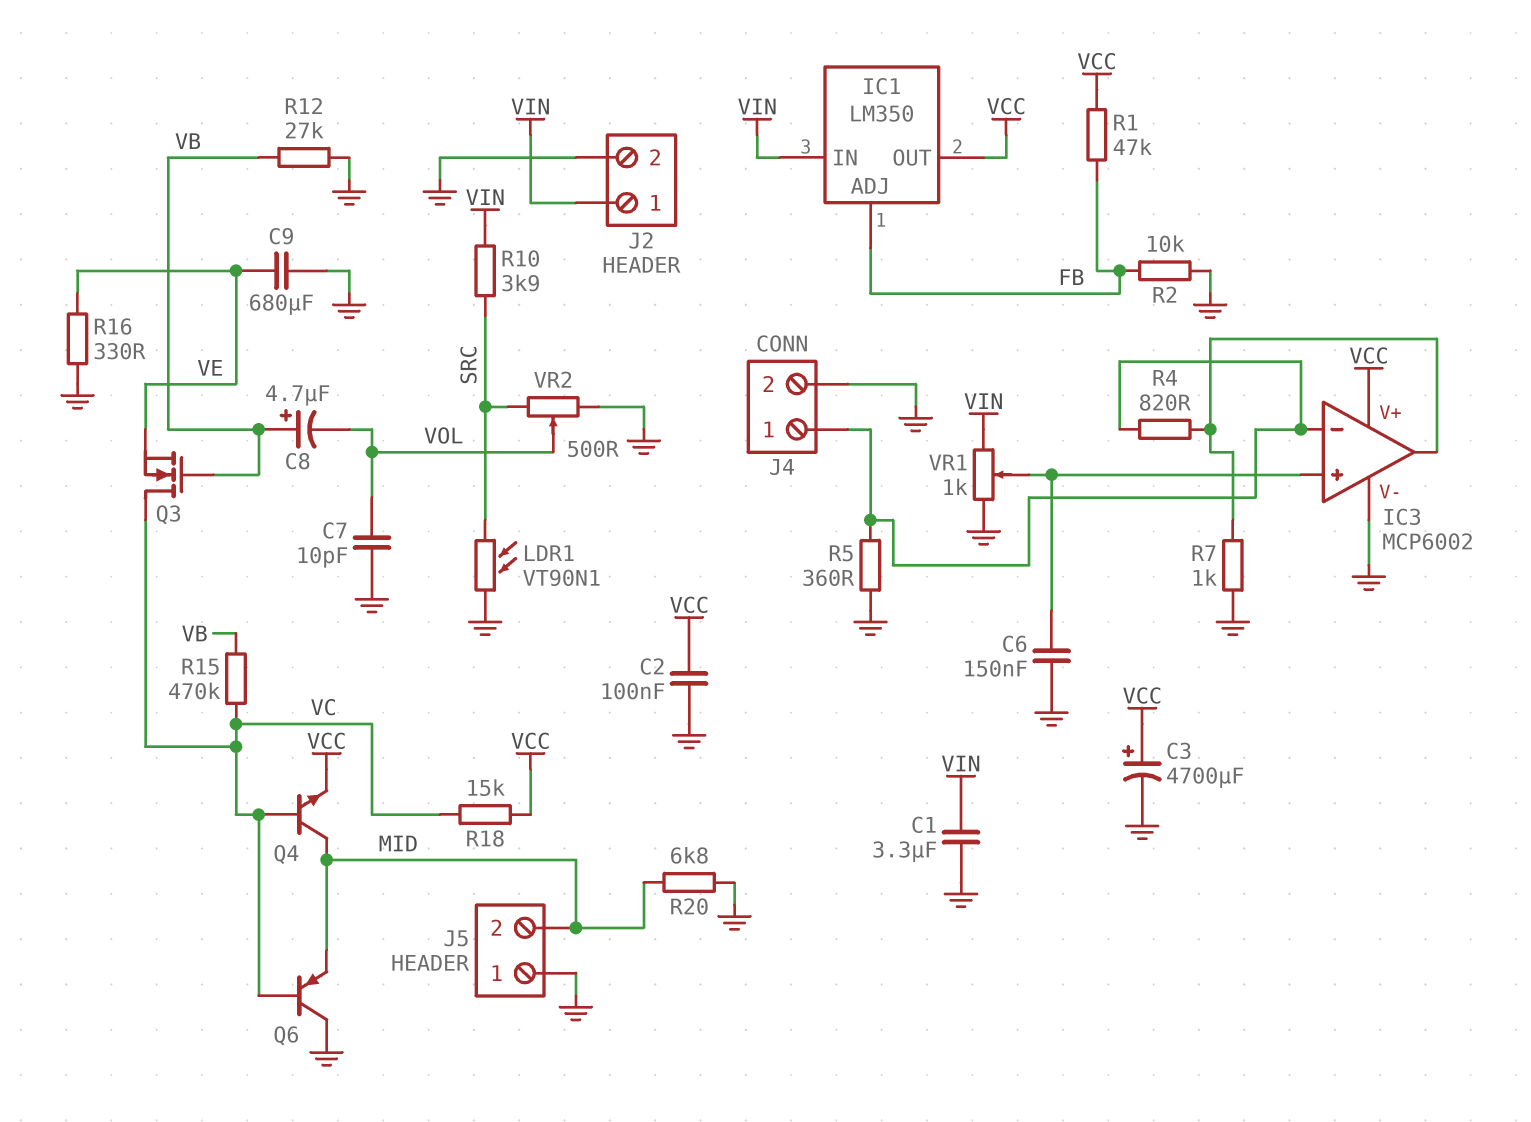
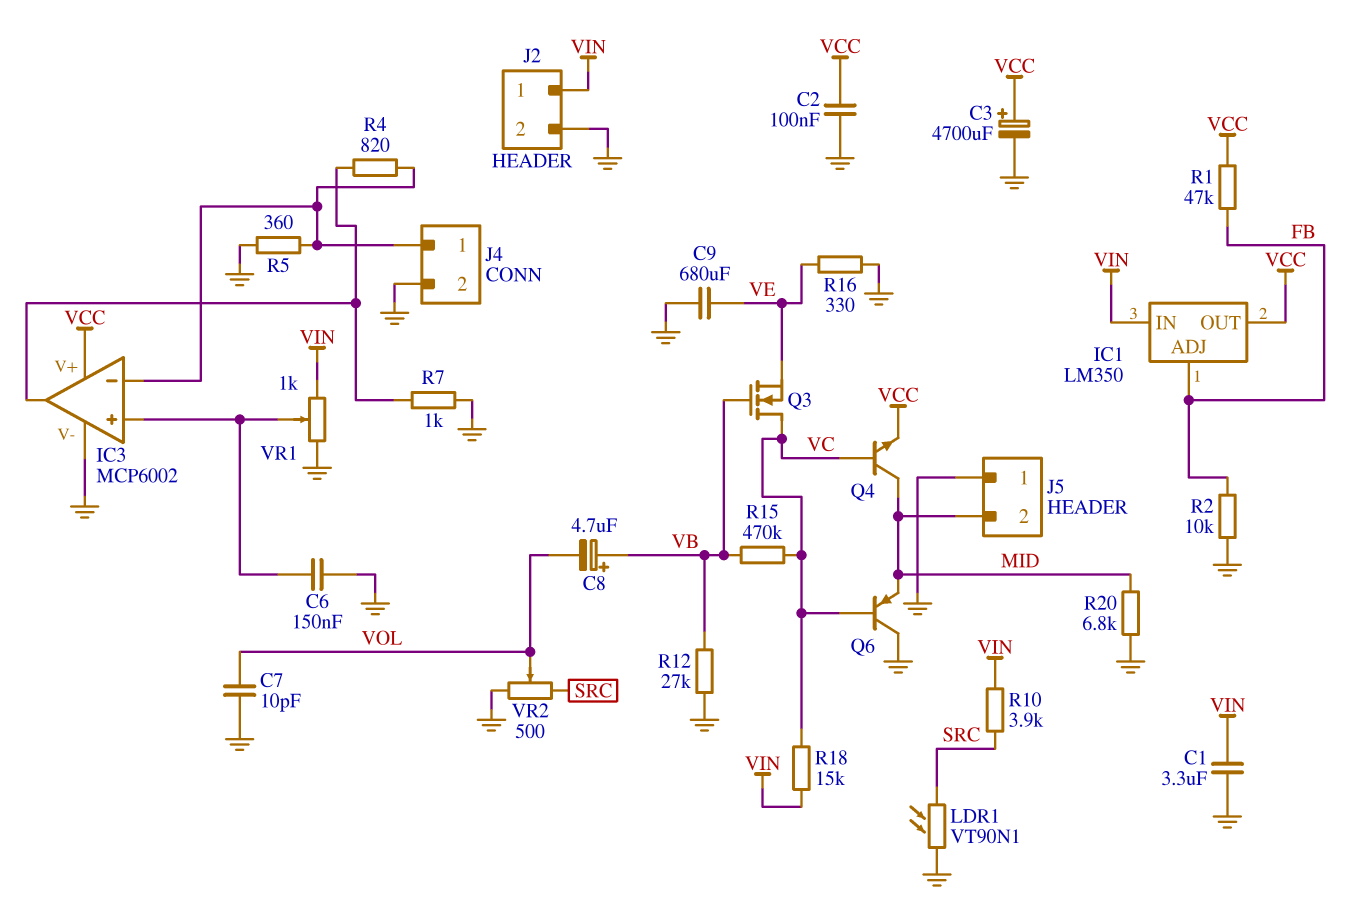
R18: 15k (VC, VCC) -> 15k (VC, VIN)

